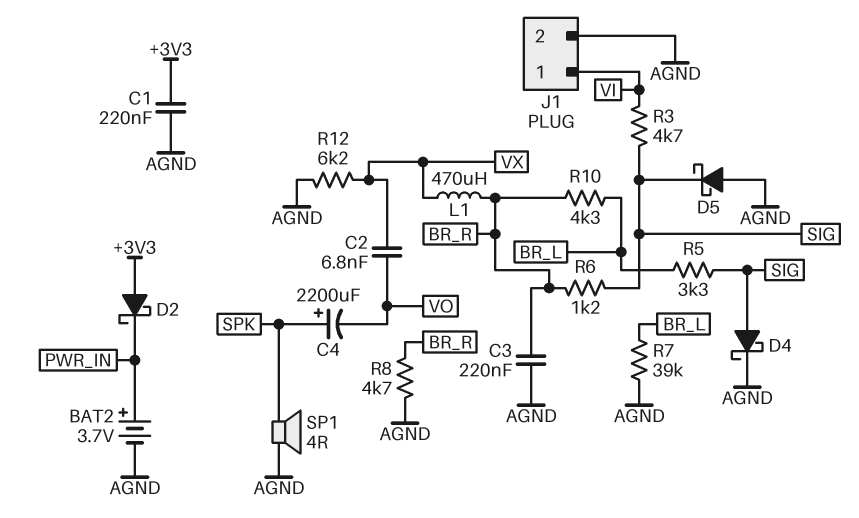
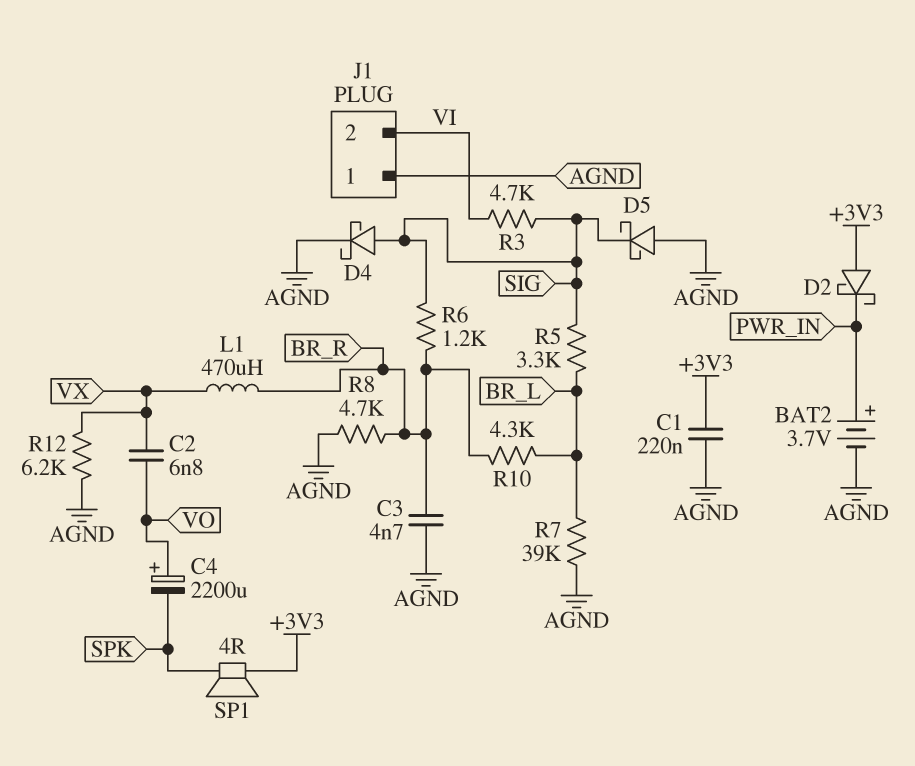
C3: 220nF (AGND, BR_R) -> 4.7nF (AGND, BR_R)
C4: 2200uF (plus SPK, minus VO) -> 2200uF (plus VO, minus SPK)
J1 pin 1: VI -> AGND
J1 pin 2: AGND -> VI
SP1: speaker 4R (AGND, SPK) -> speaker 4R (+3V3, SPK)

